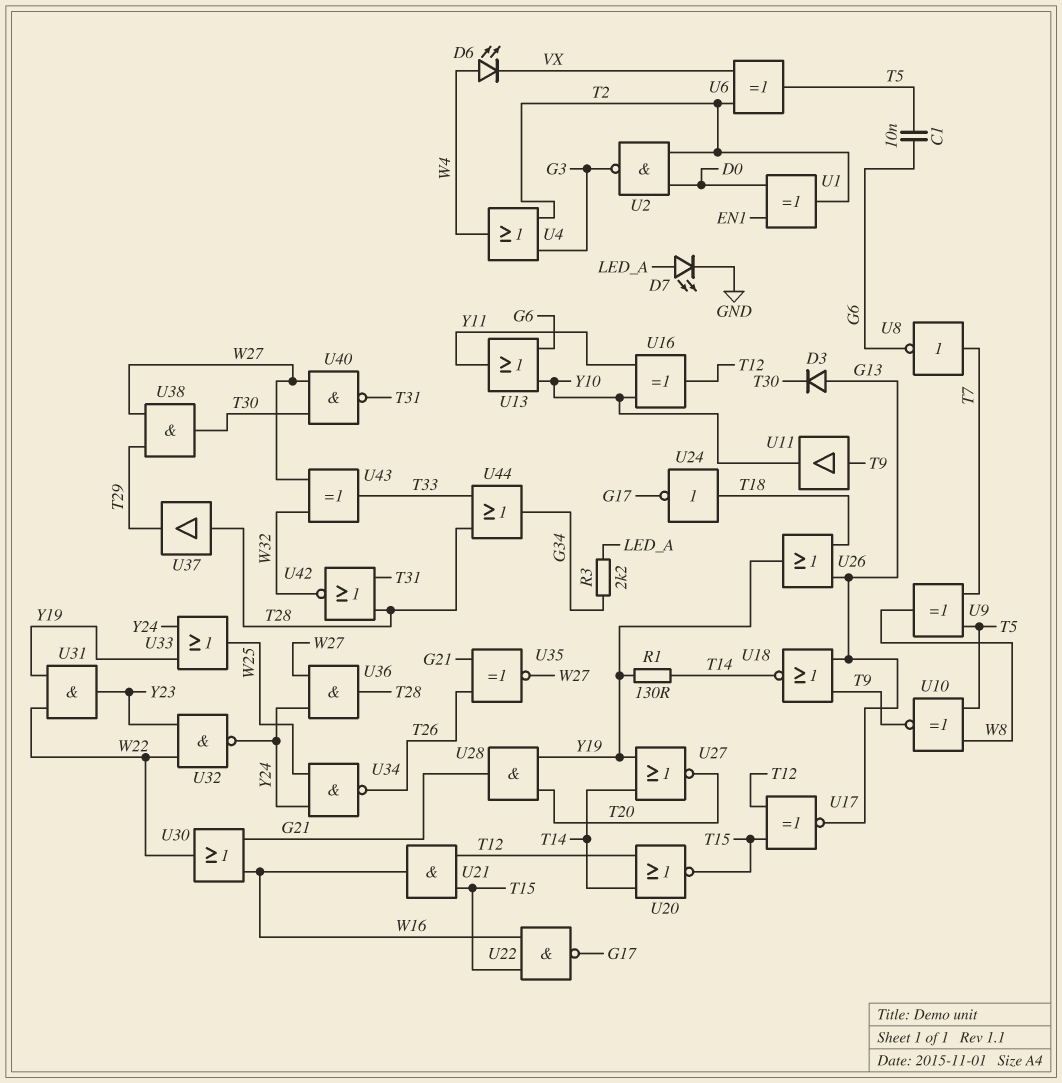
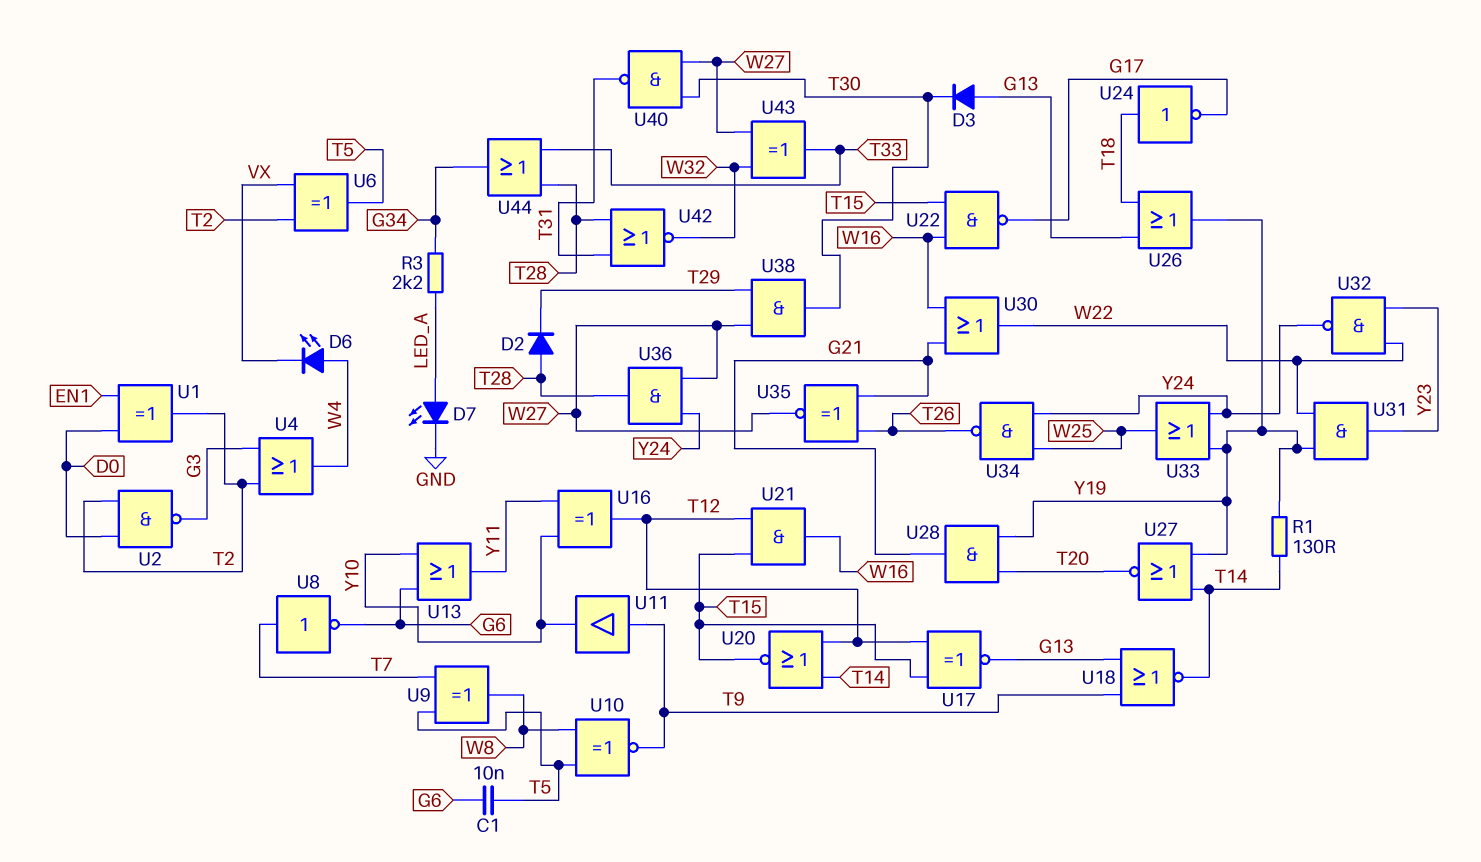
D2: none -> diode (A T28, K T29)
U37: buffer (in T28, out T29) -> none

